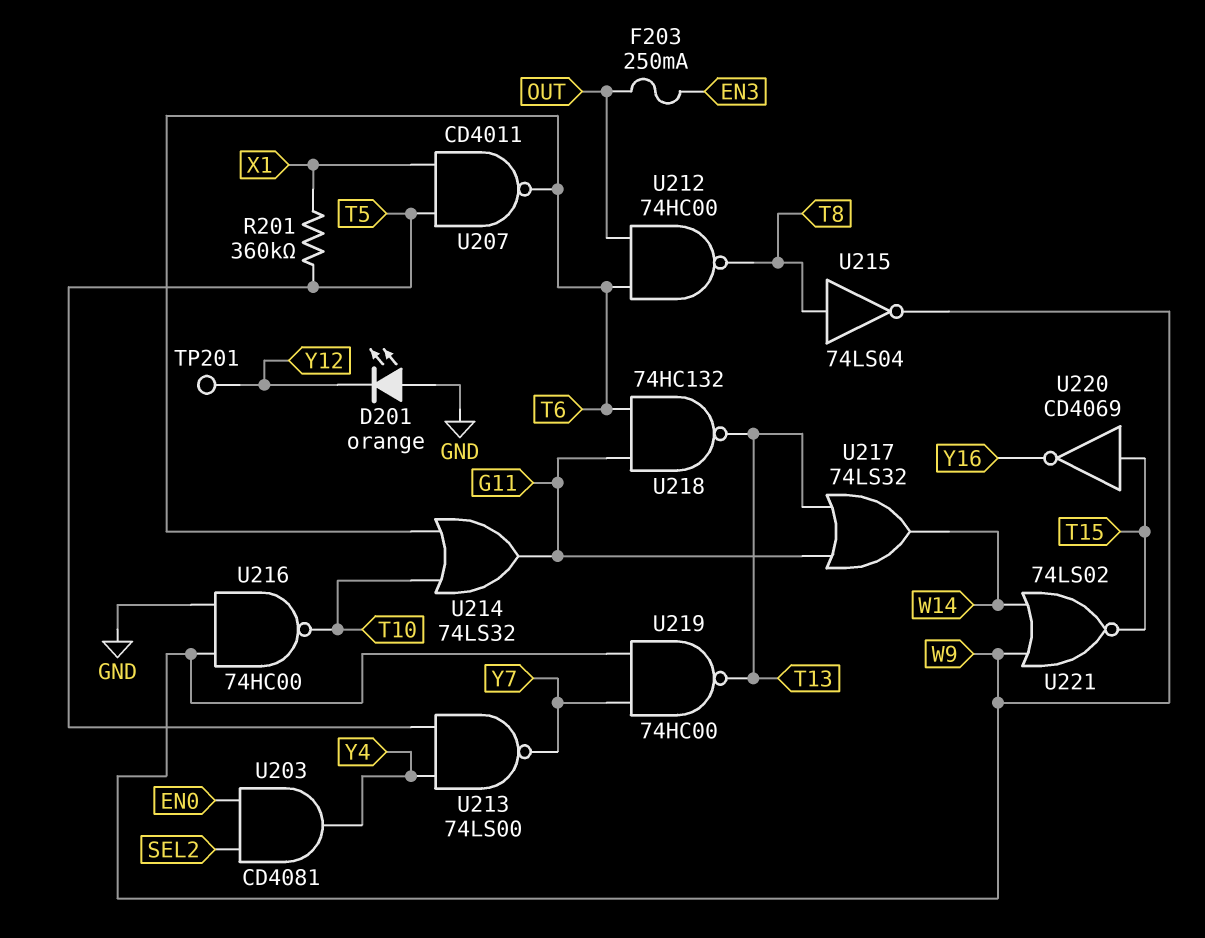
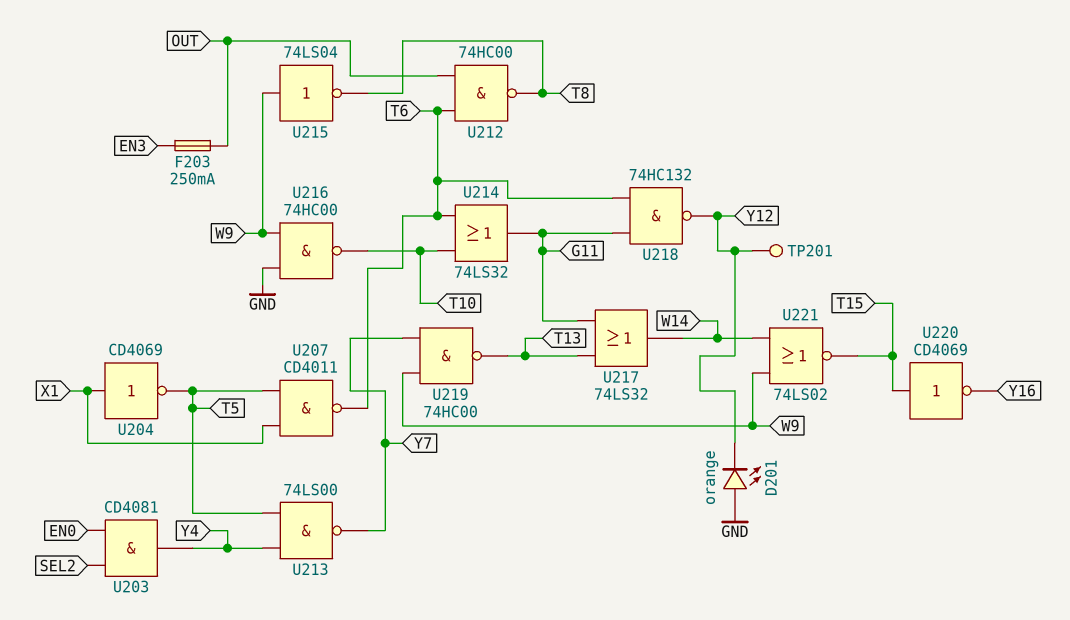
R201: 360k (T5, X1) -> none
U204: none -> NOT CD4069 (in X1, out T5)
U215: NOT 74LS04 (in T8, out W9) -> NOT 74LS04 (in W9, out T8)
U218: NAND 74HC132 (in G11, in T6, out T13) -> NAND 74HC132 (in G11, in T6, out Y12)

